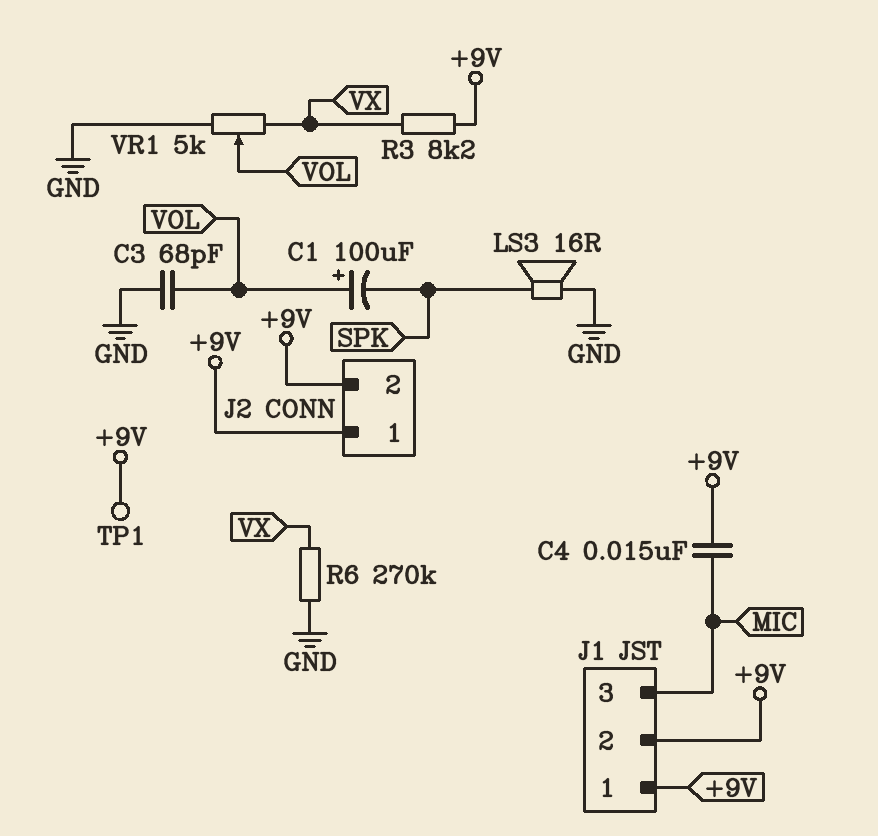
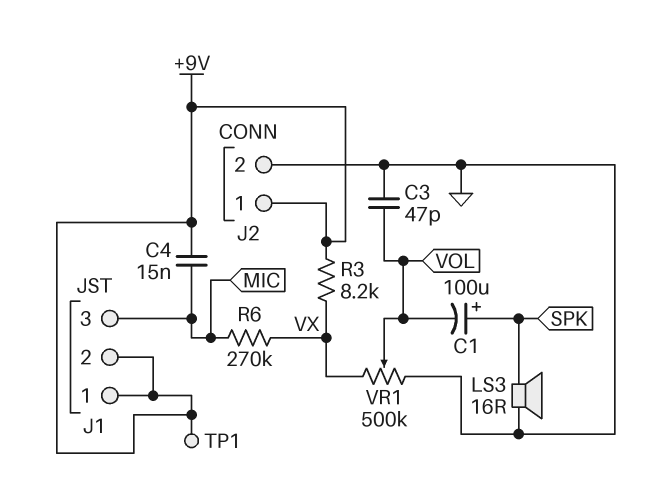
C1: 100uF (plus VOL, minus SPK) -> 100uF (plus SPK, minus VOL)
C3: 68pF (GND, VOL) -> 47pF (GND, VOL)
J2 pin 2: +9V -> GND
R6: 270k (GND, VX) -> 270k (MIC, VX)
VR1: 5k (GND, VX, wiper VOL) -> 500k (GND, VX, wiper VOL)

